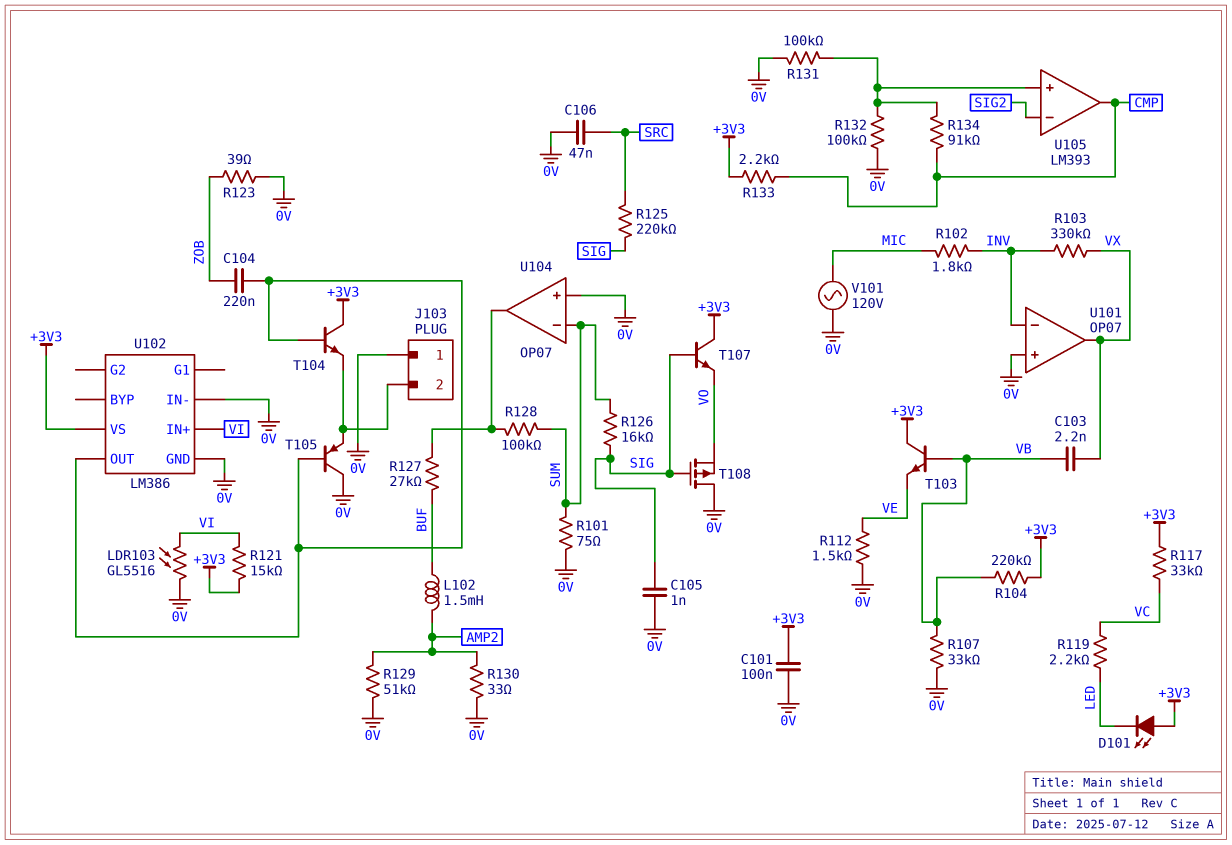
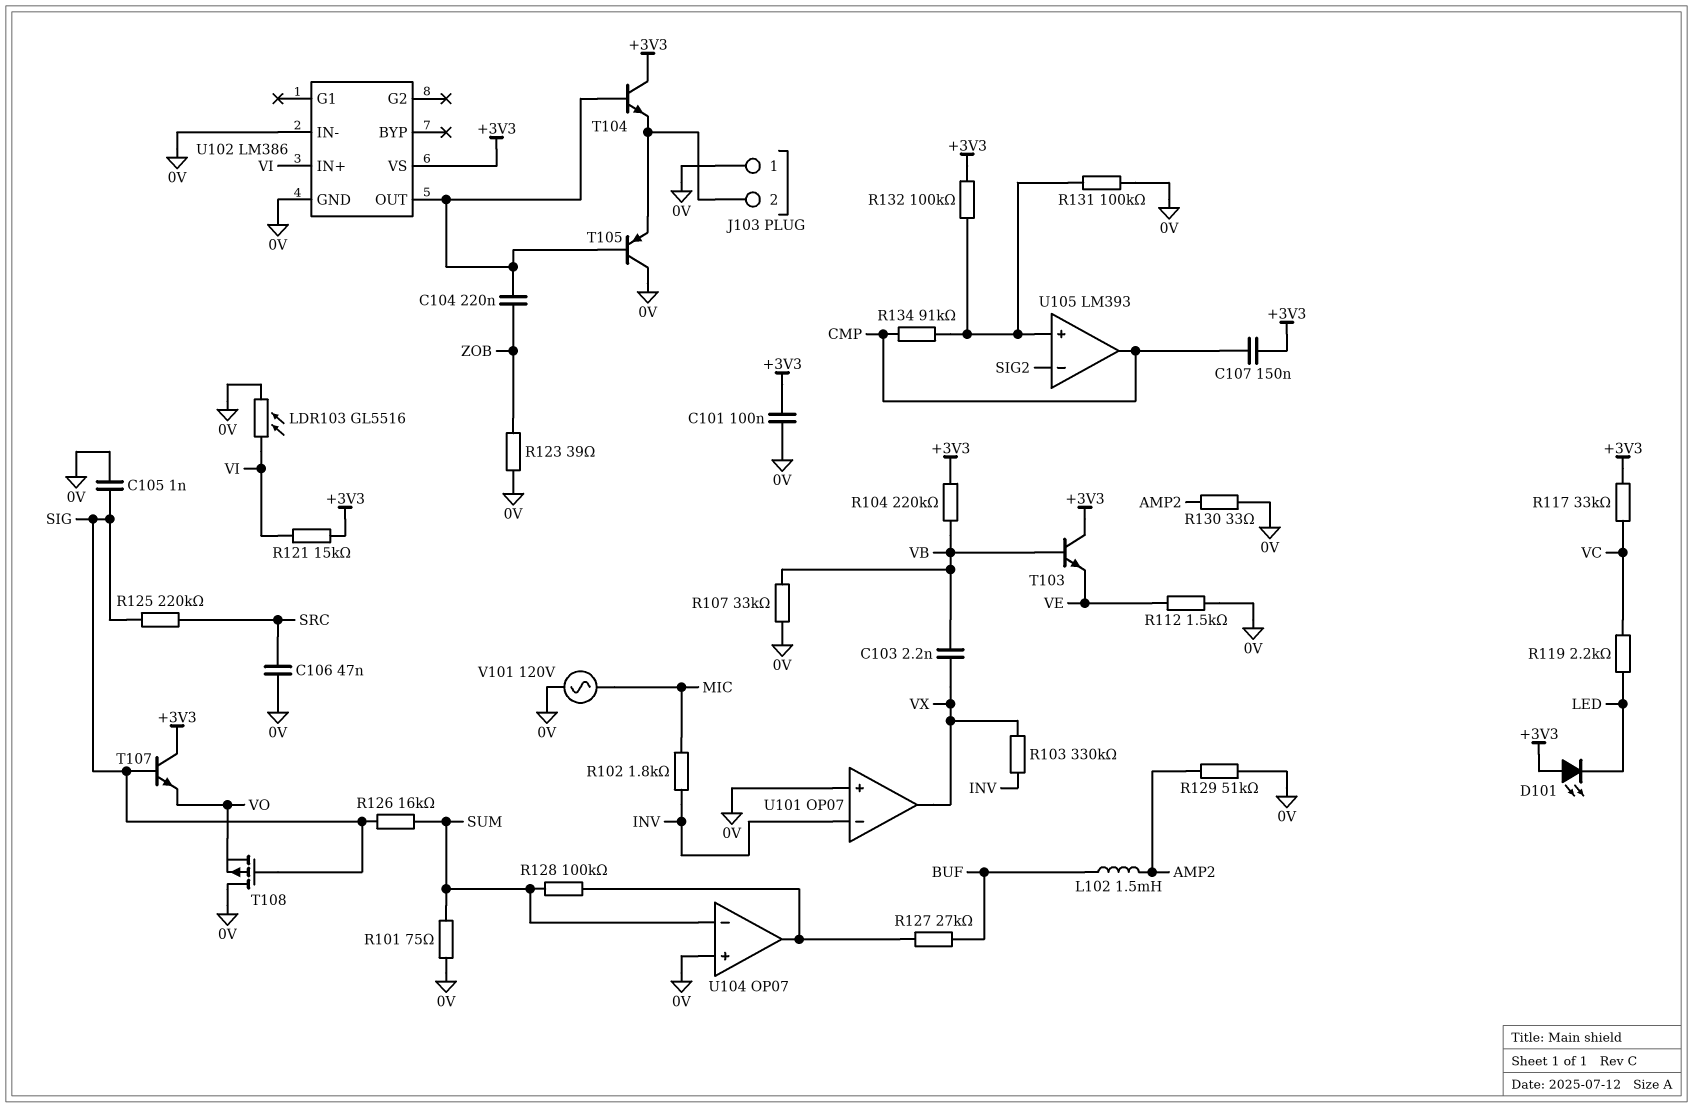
C107: none -> 150nF (+3V3, CMP)
R132: 100k (0V, U105/in+) -> 100k (+3V3, U105/in+)
R133: 2.2k (+3V3, CMP) -> none

